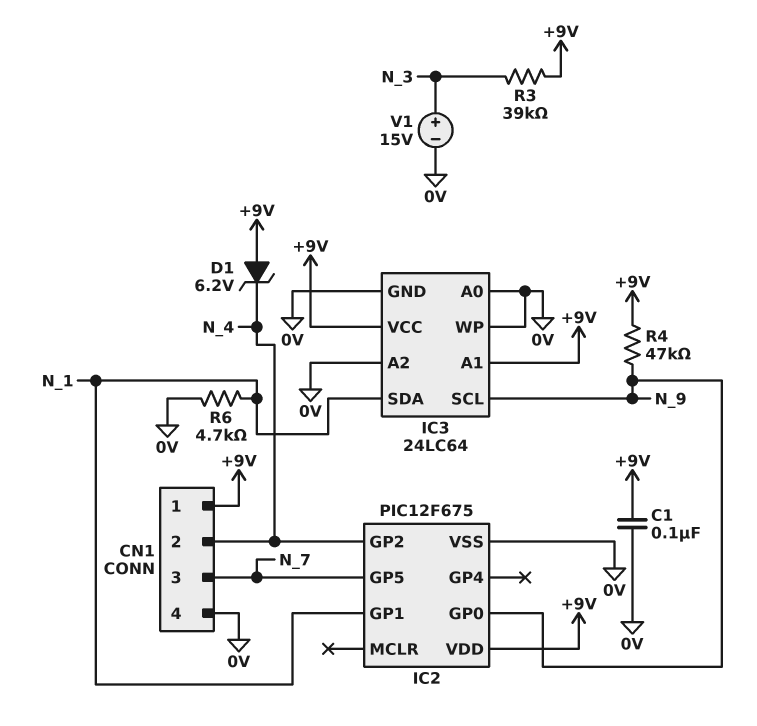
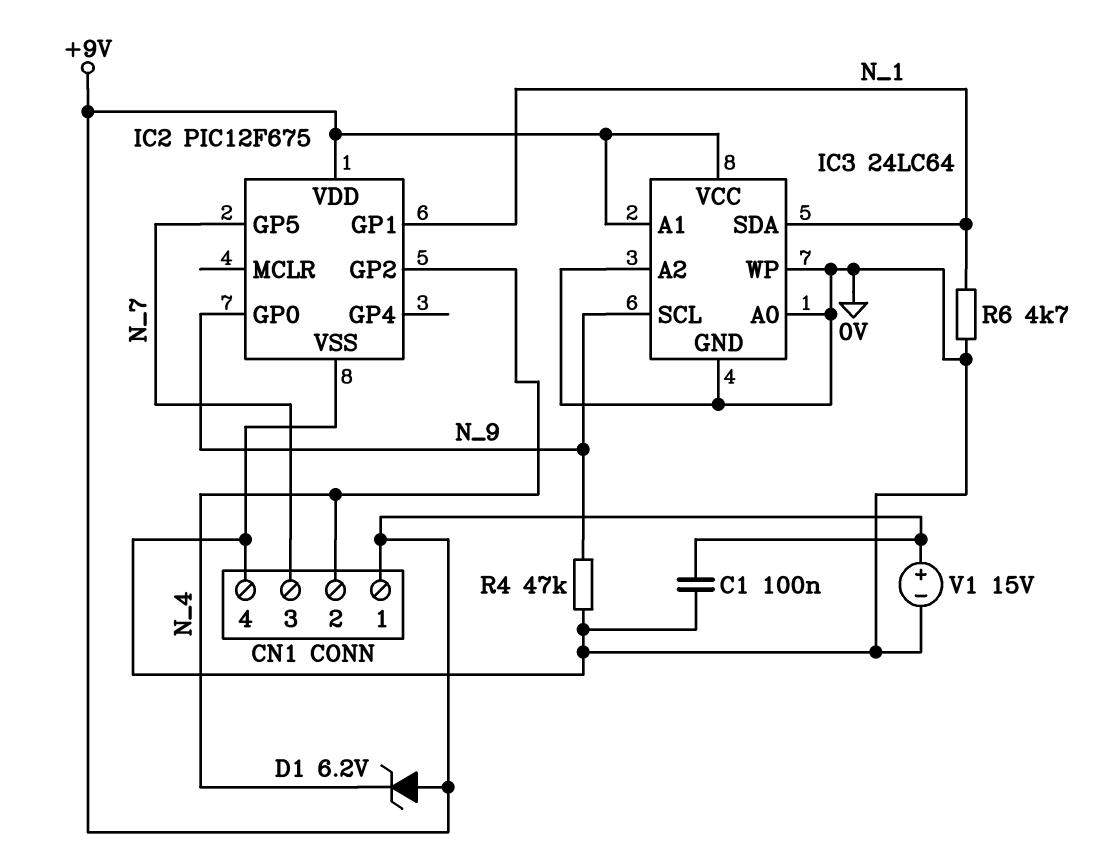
R3: 39k (+9V, N_3) -> none
R4: 47k (+9V, N_9) -> 47k (0V, N_9)
V1: 15V (plus N_3, minus 0V) -> 15V (plus +9V, minus 0V)

